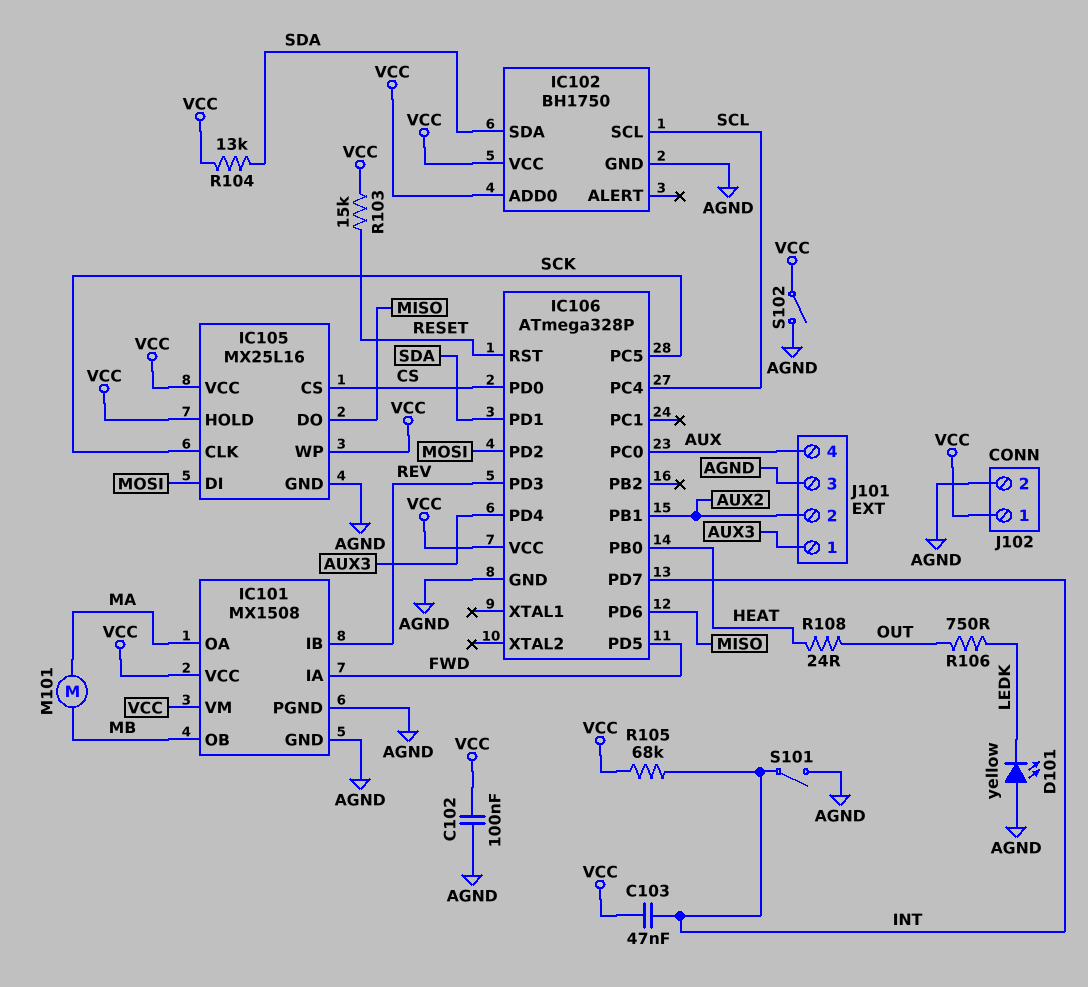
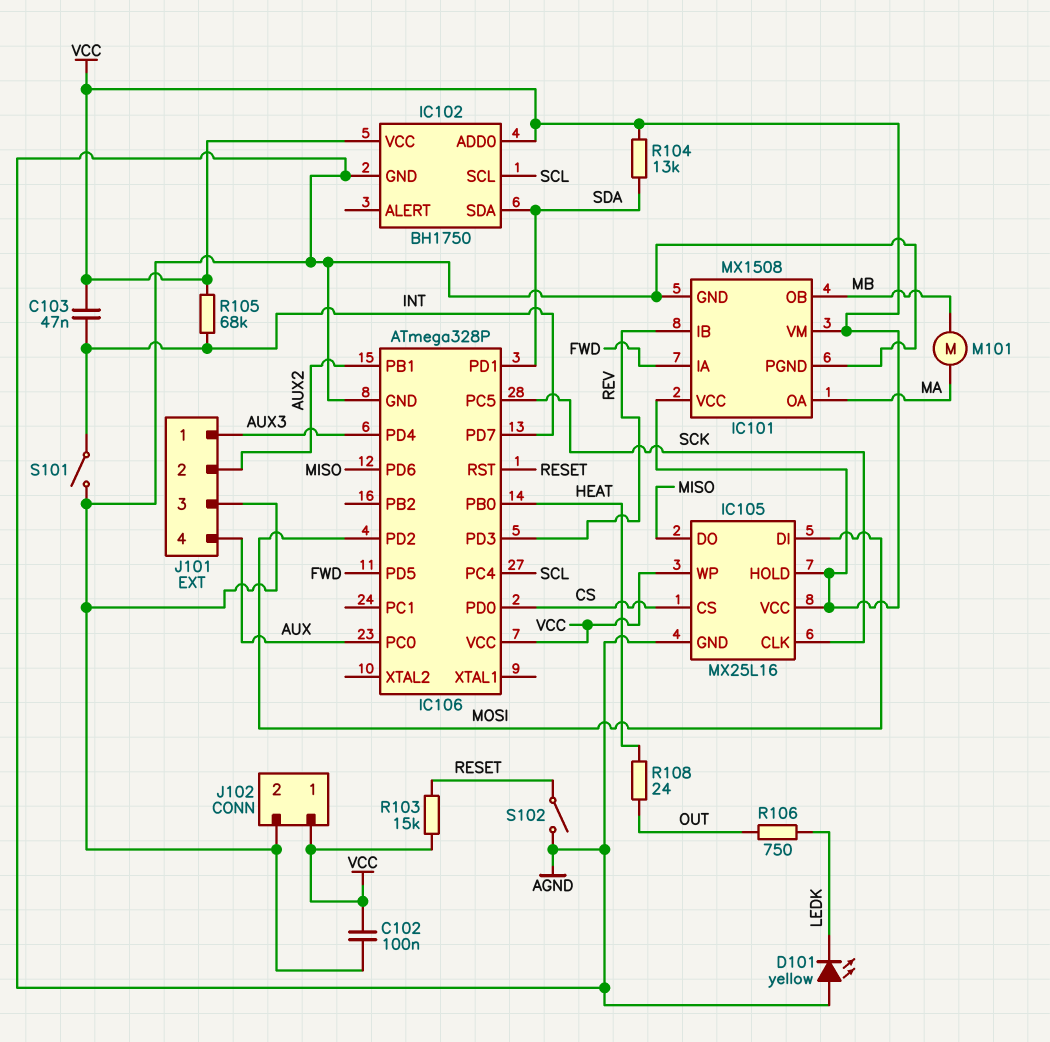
S102: switch (AGND, VCC) -> switch (AGND, RESET)

